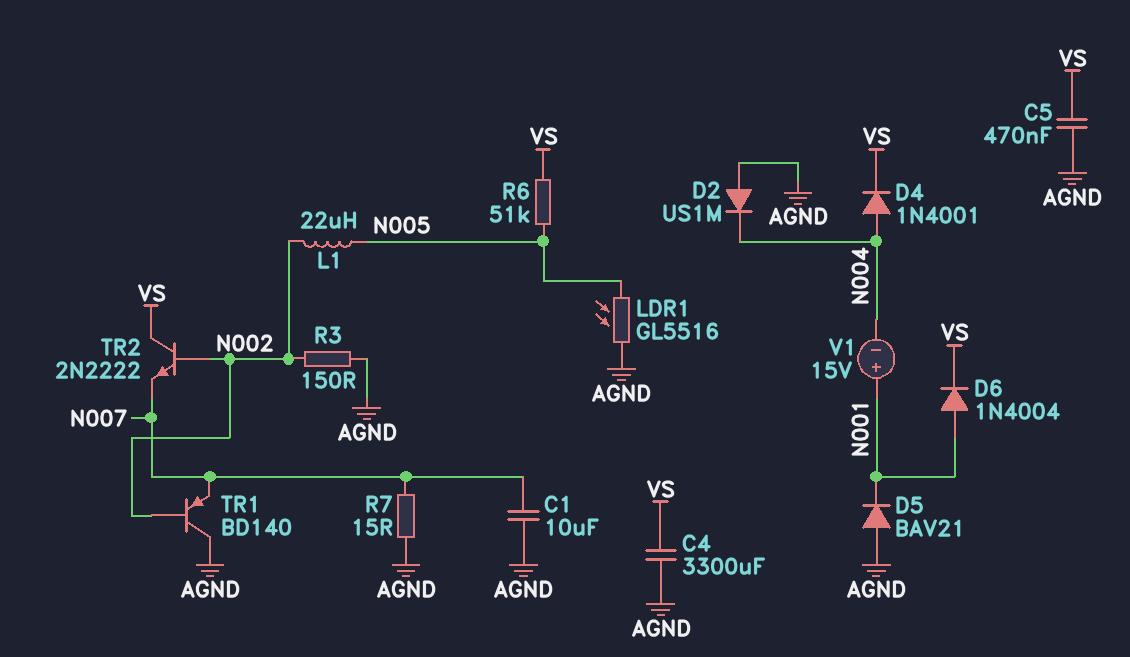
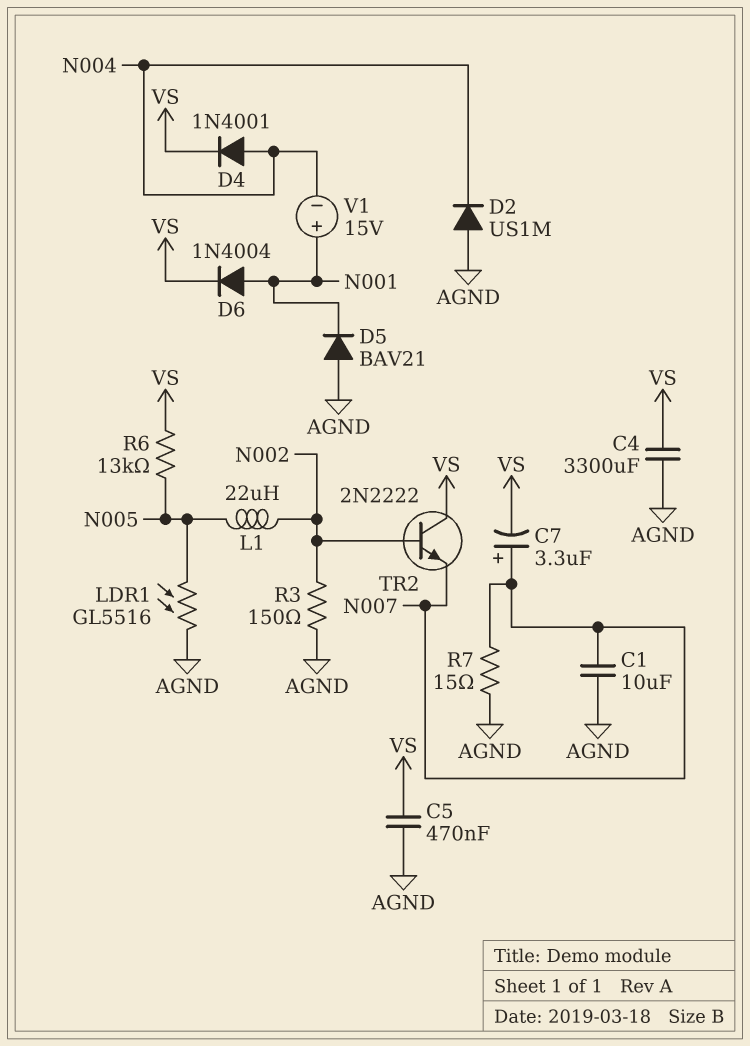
C7: none -> 3.3uF (plus N007, minus VS)
R6: 51k (N005, VS) -> 13k (N005, VS)
TR1: PNP BD140 (B N002, C AGND, E N007) -> none

